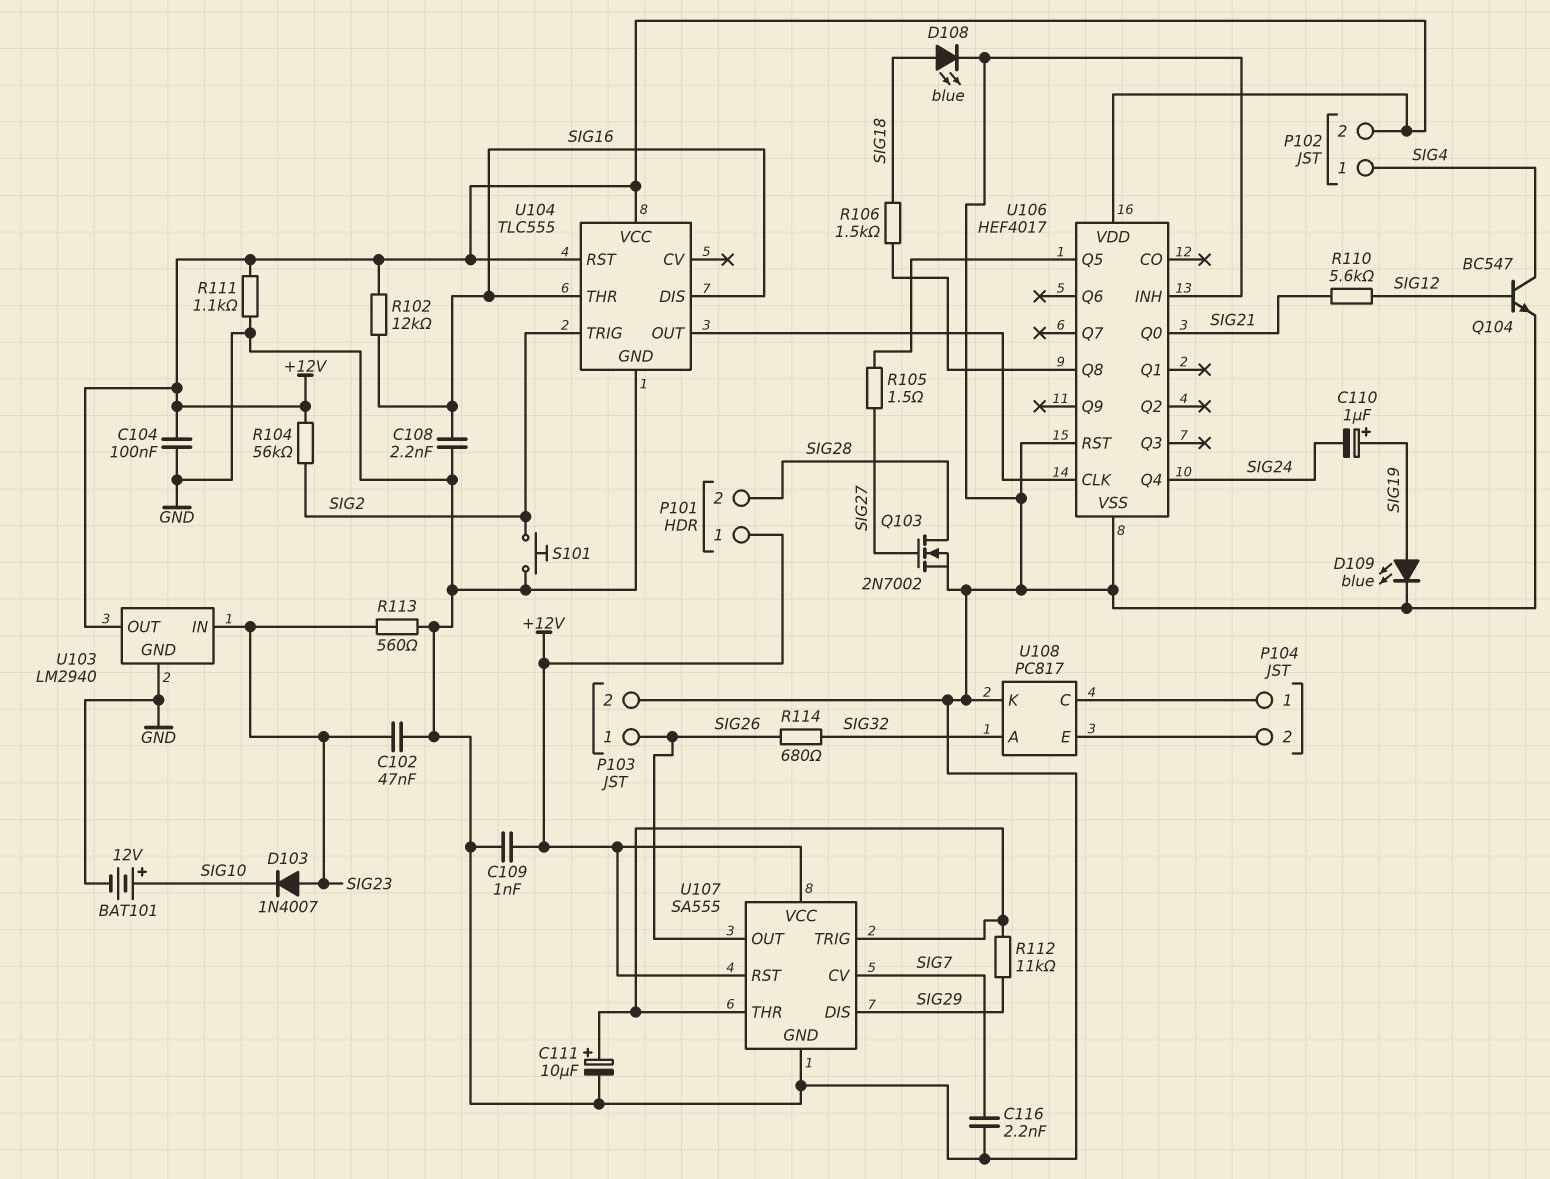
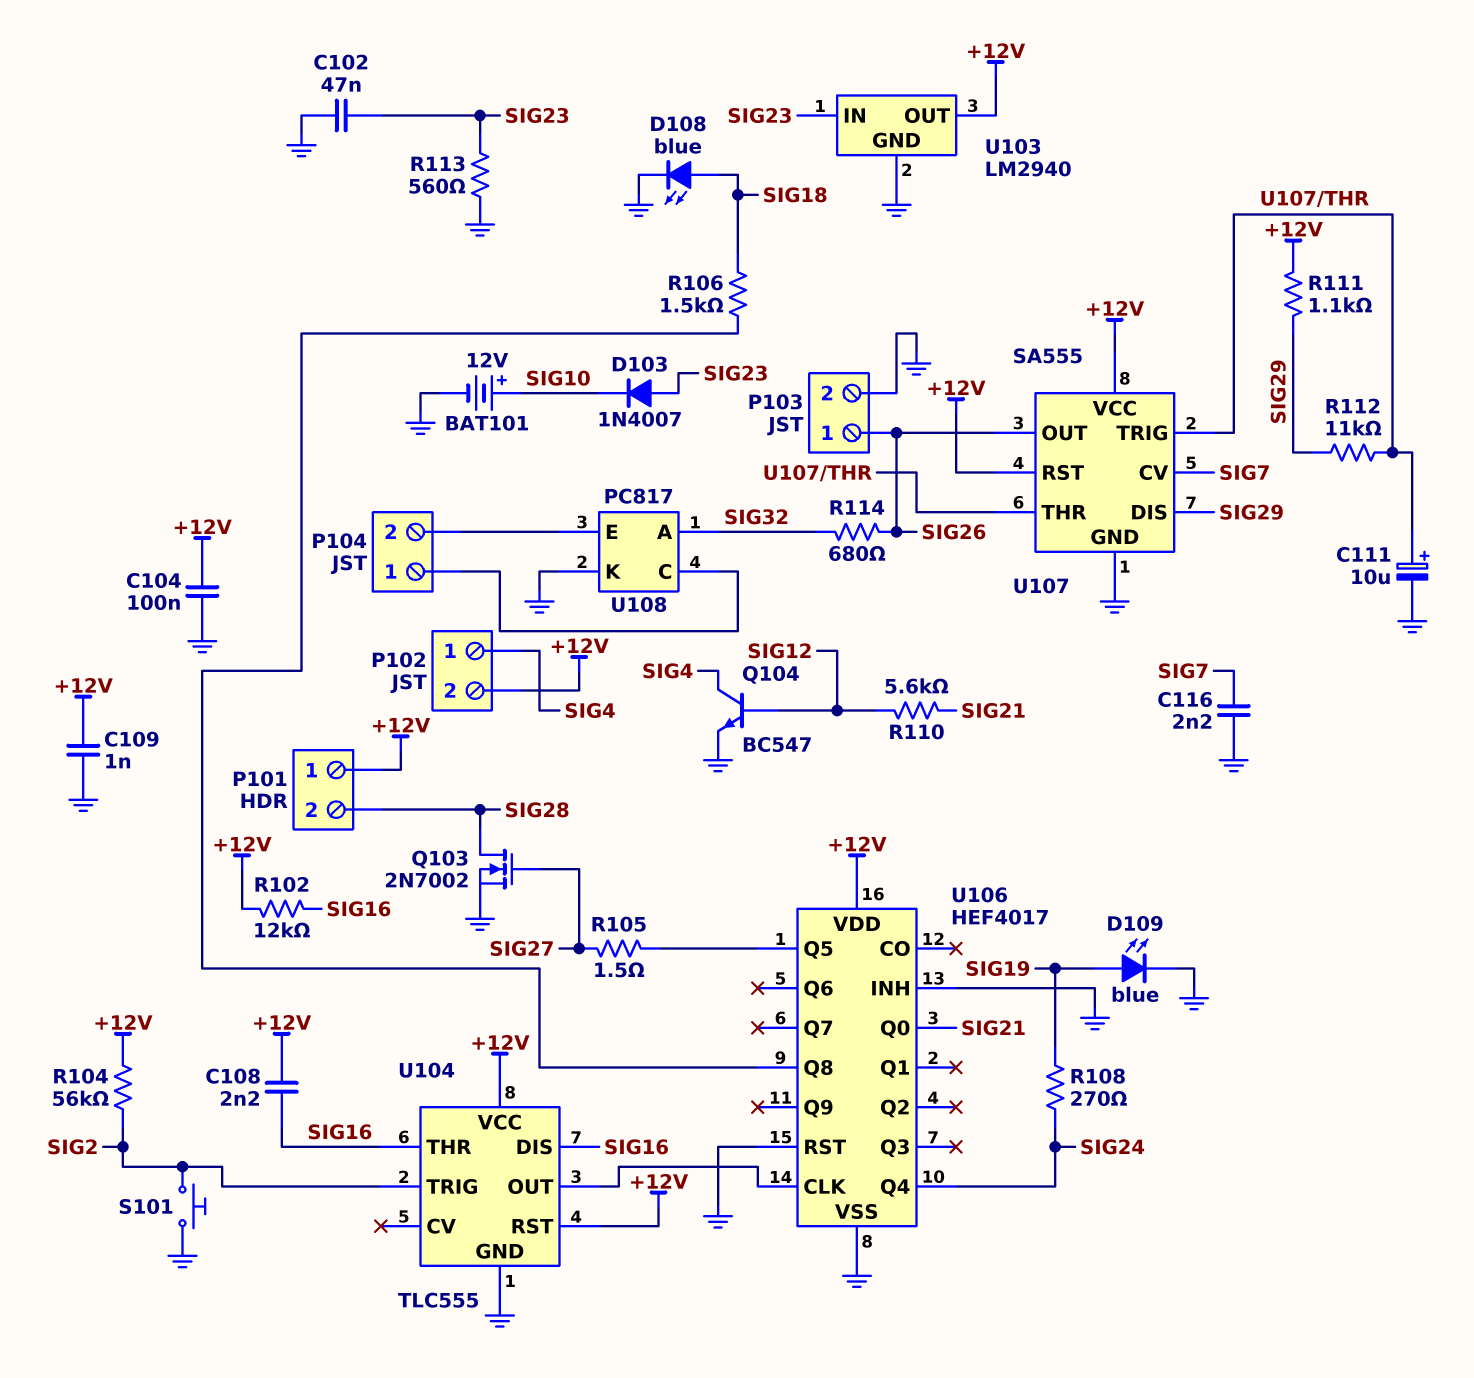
C108: 2.2nF (GND, SIG16) -> 2.2nF (+12V, SIG16)
C110: 1uF (plus SIG19, minus SIG24) -> none
R108: none -> 270 (SIG19, SIG24)
R111: 1.1k (+12V, GND) -> 1.1k (+12V, SIG29)

